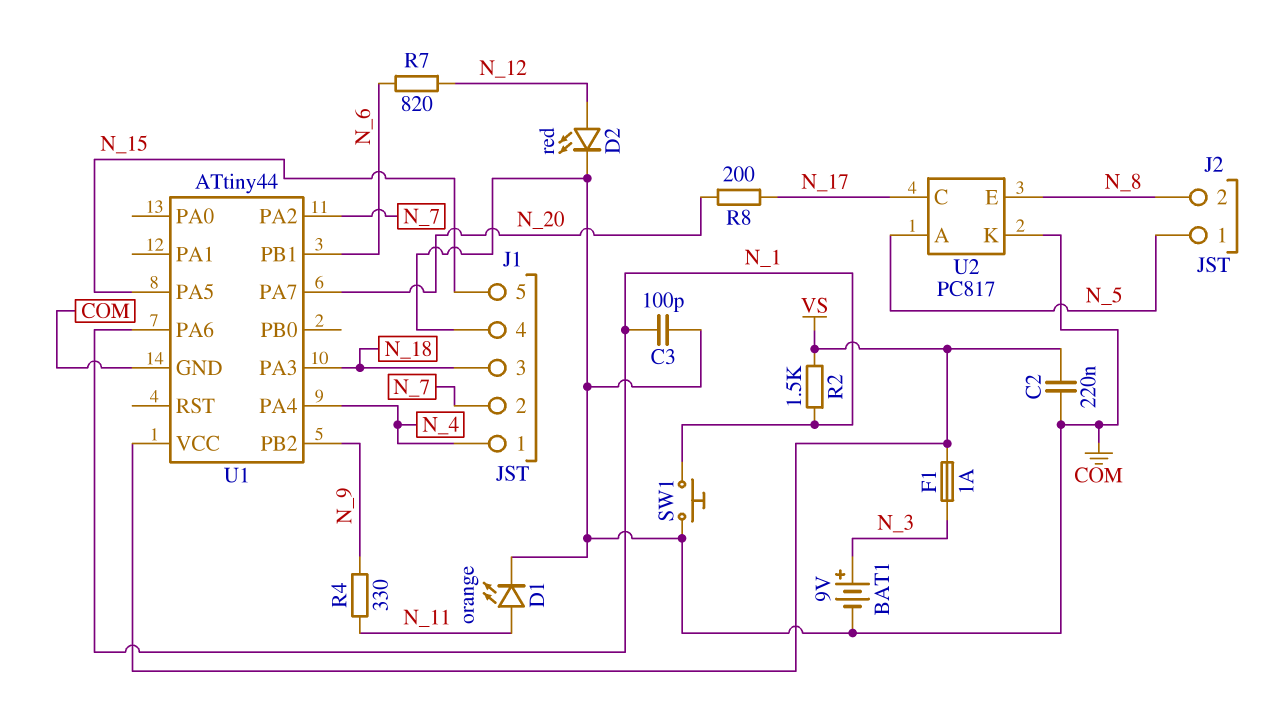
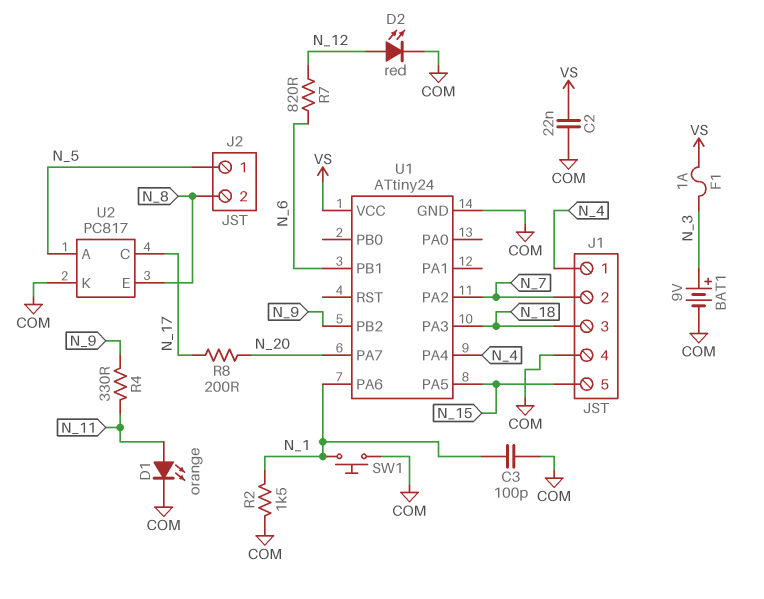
C2: 220nF (COM, VS) -> 22nF (COM, VS)
R2: 1.5k (N_1, VS) -> 1.5k (COM, N_1)
U1: ATtiny44 -> ATtiny24

